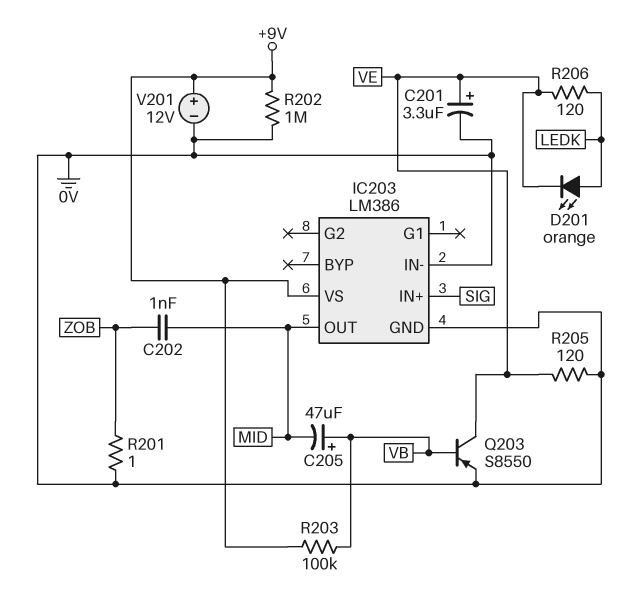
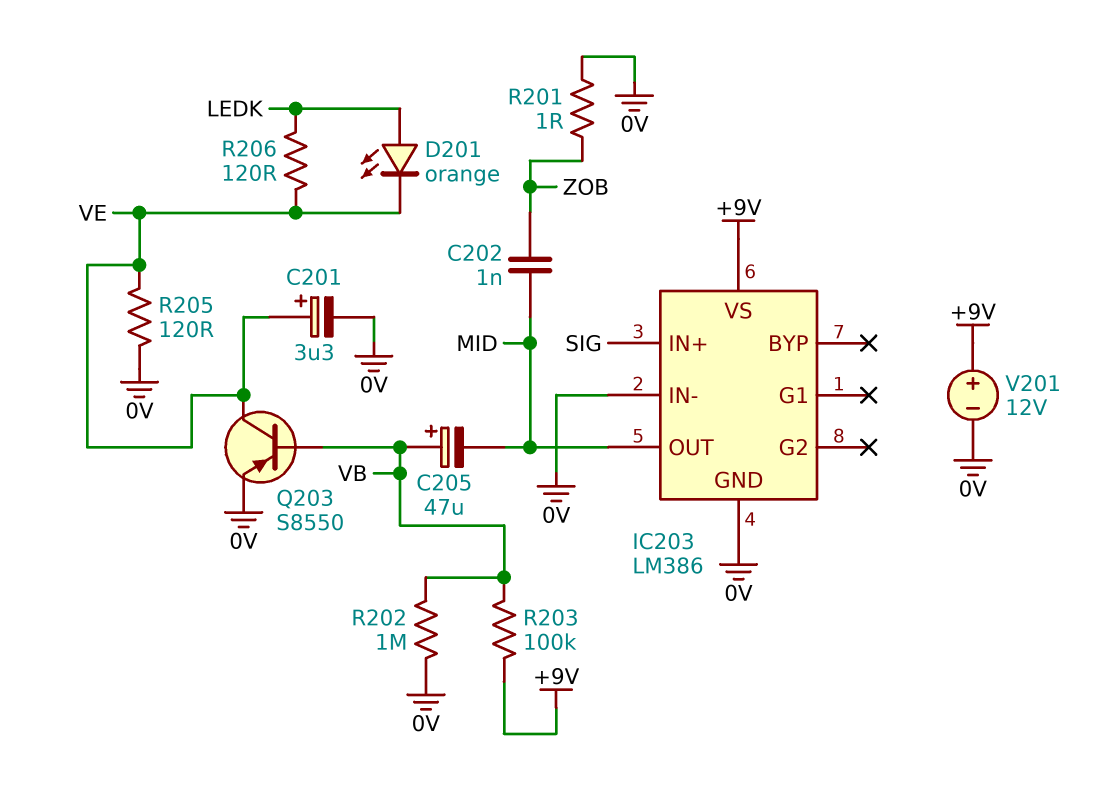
R202: 1M (+9V, 0V) -> 1M (0V, VB)

